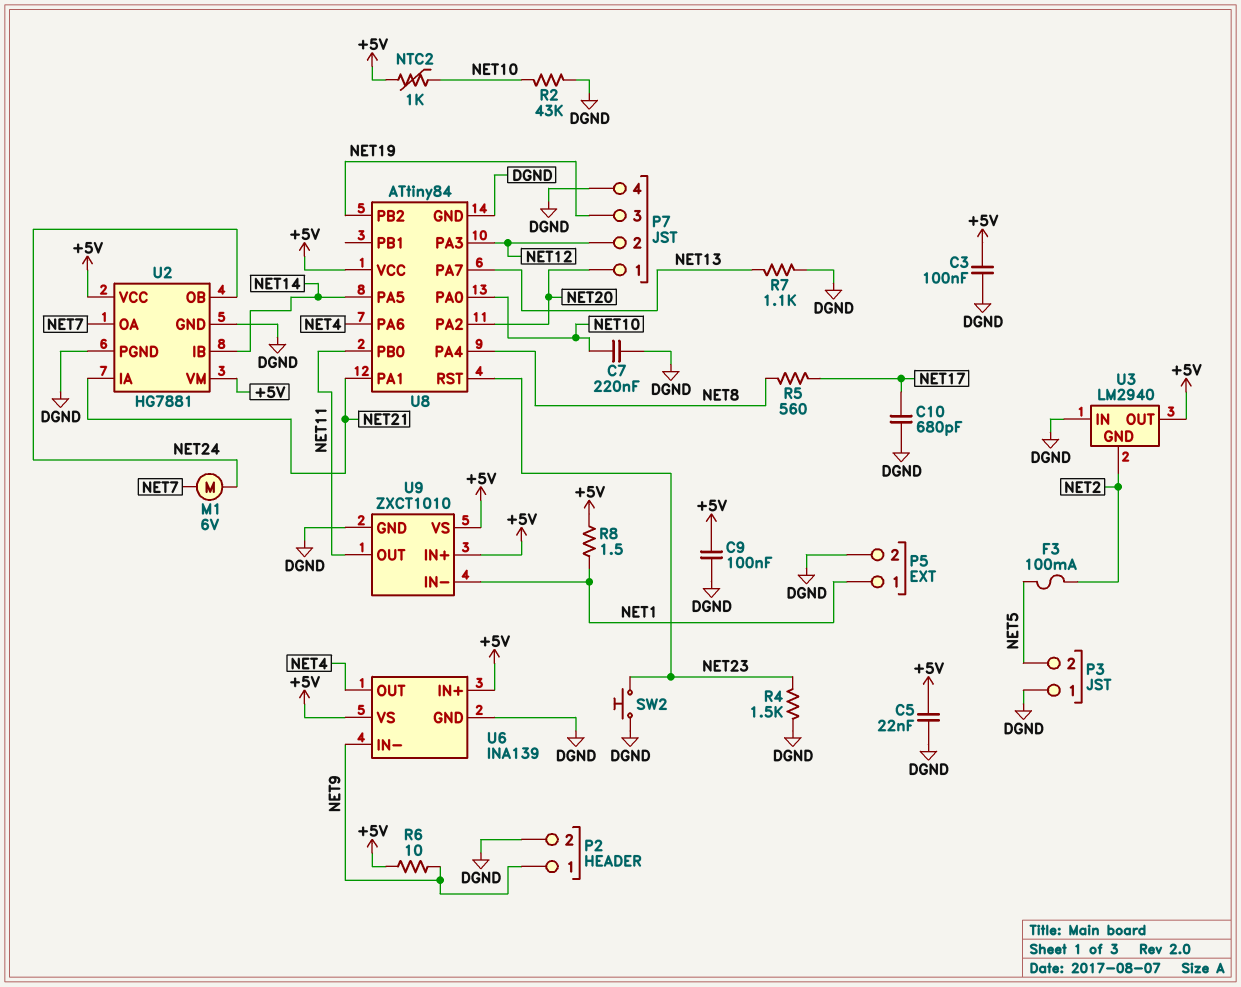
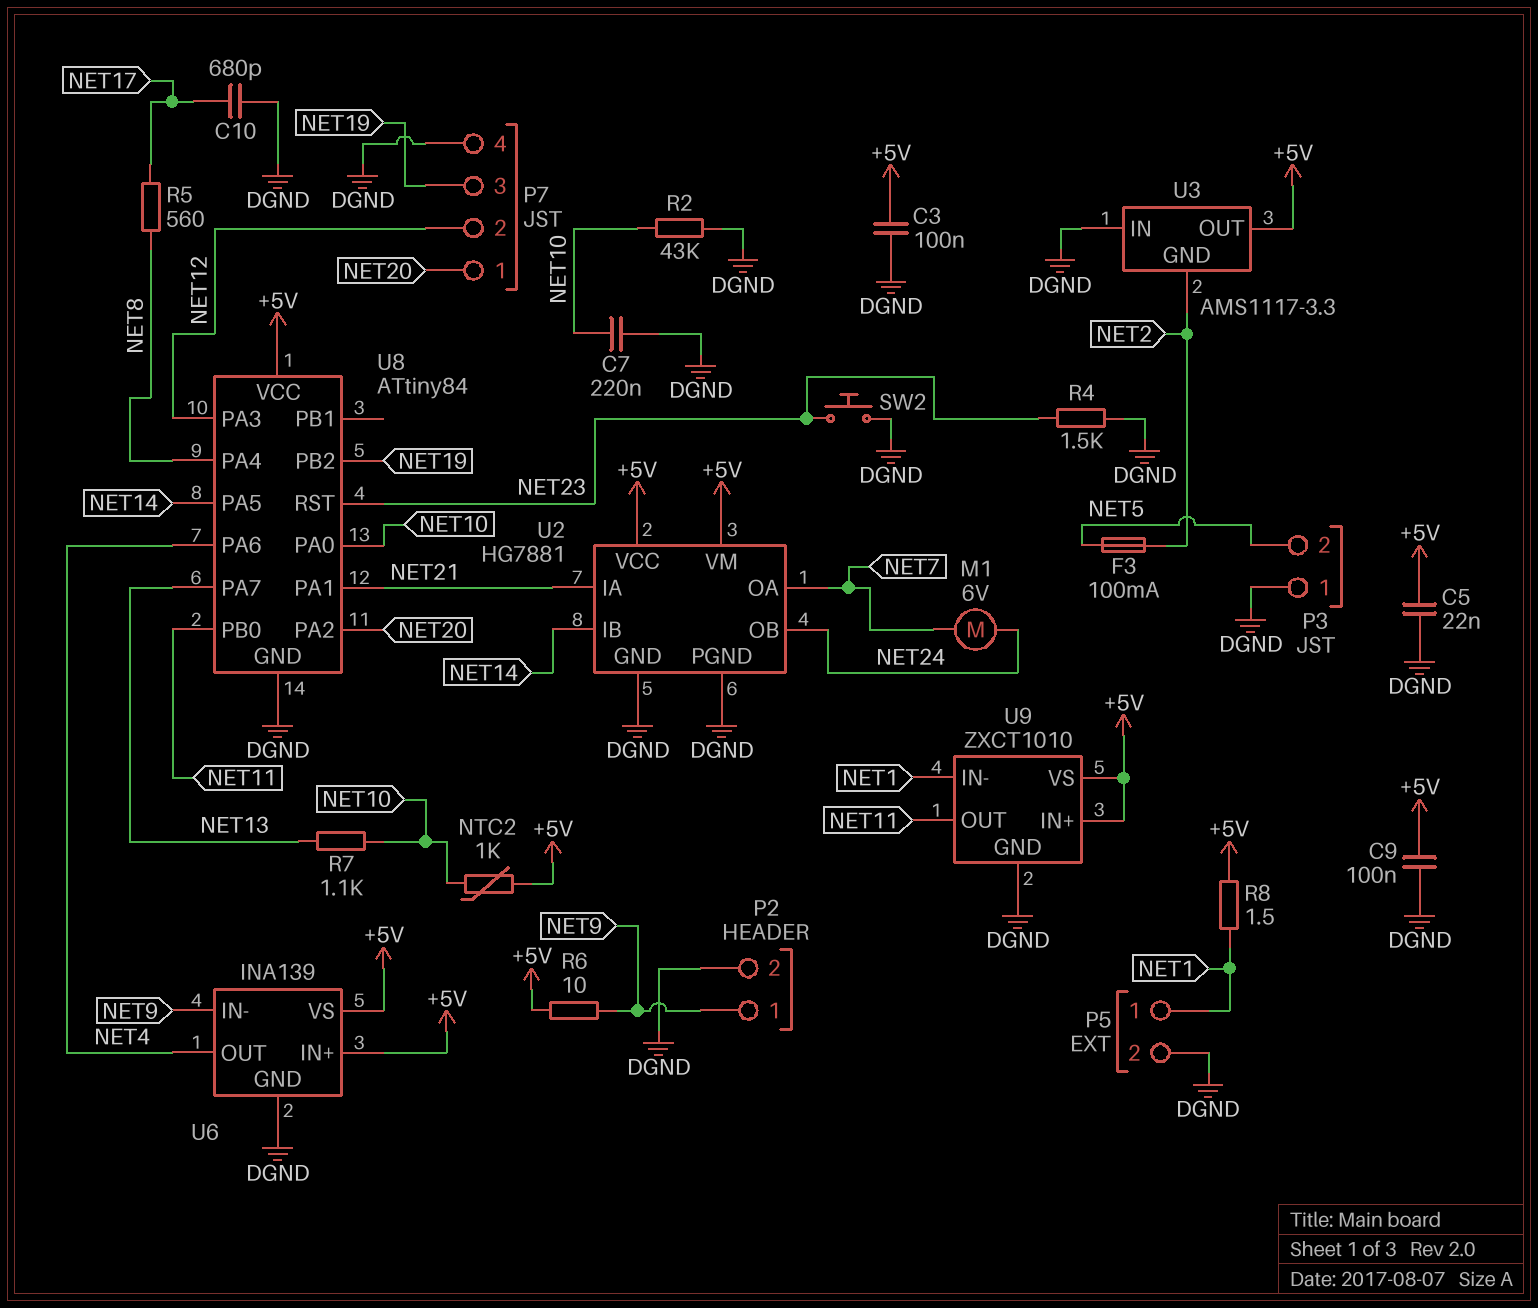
R7: 1.1k (DGND, NET13) -> 1.1k (NET10, NET13)
U3: LM2940 -> AMS1117-3.3

